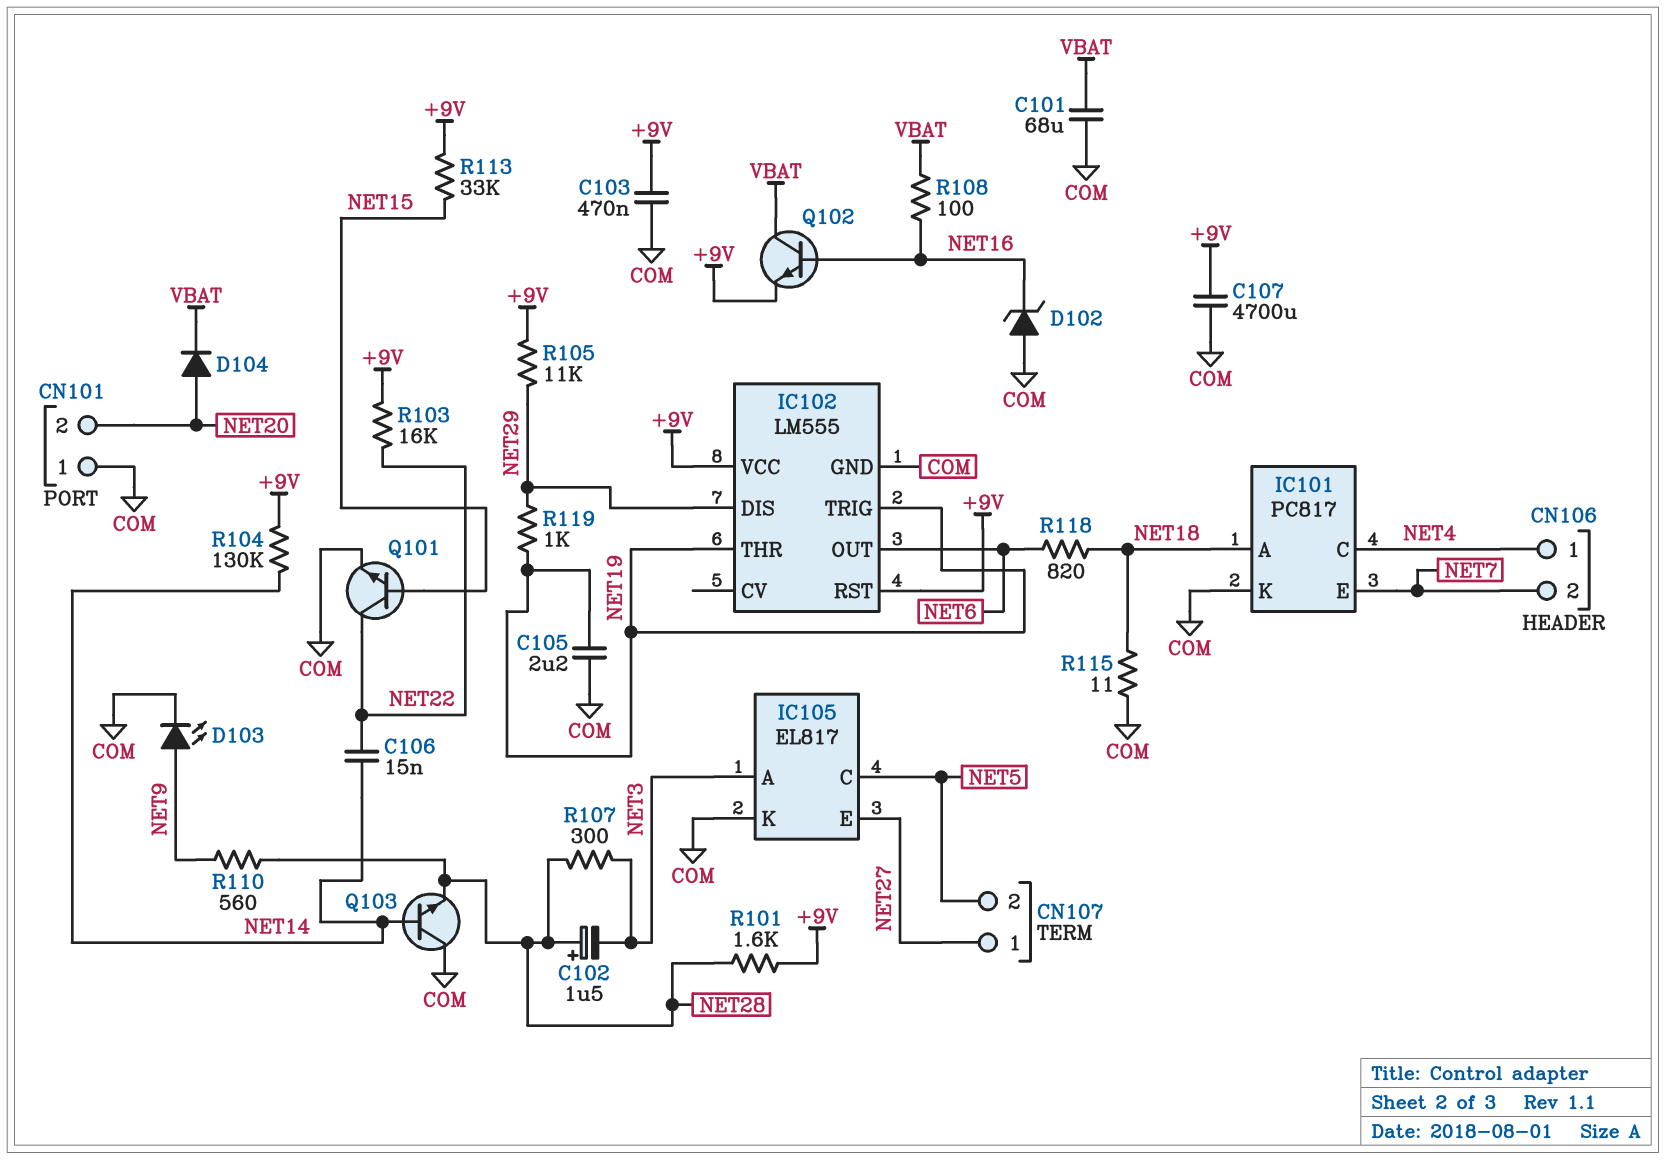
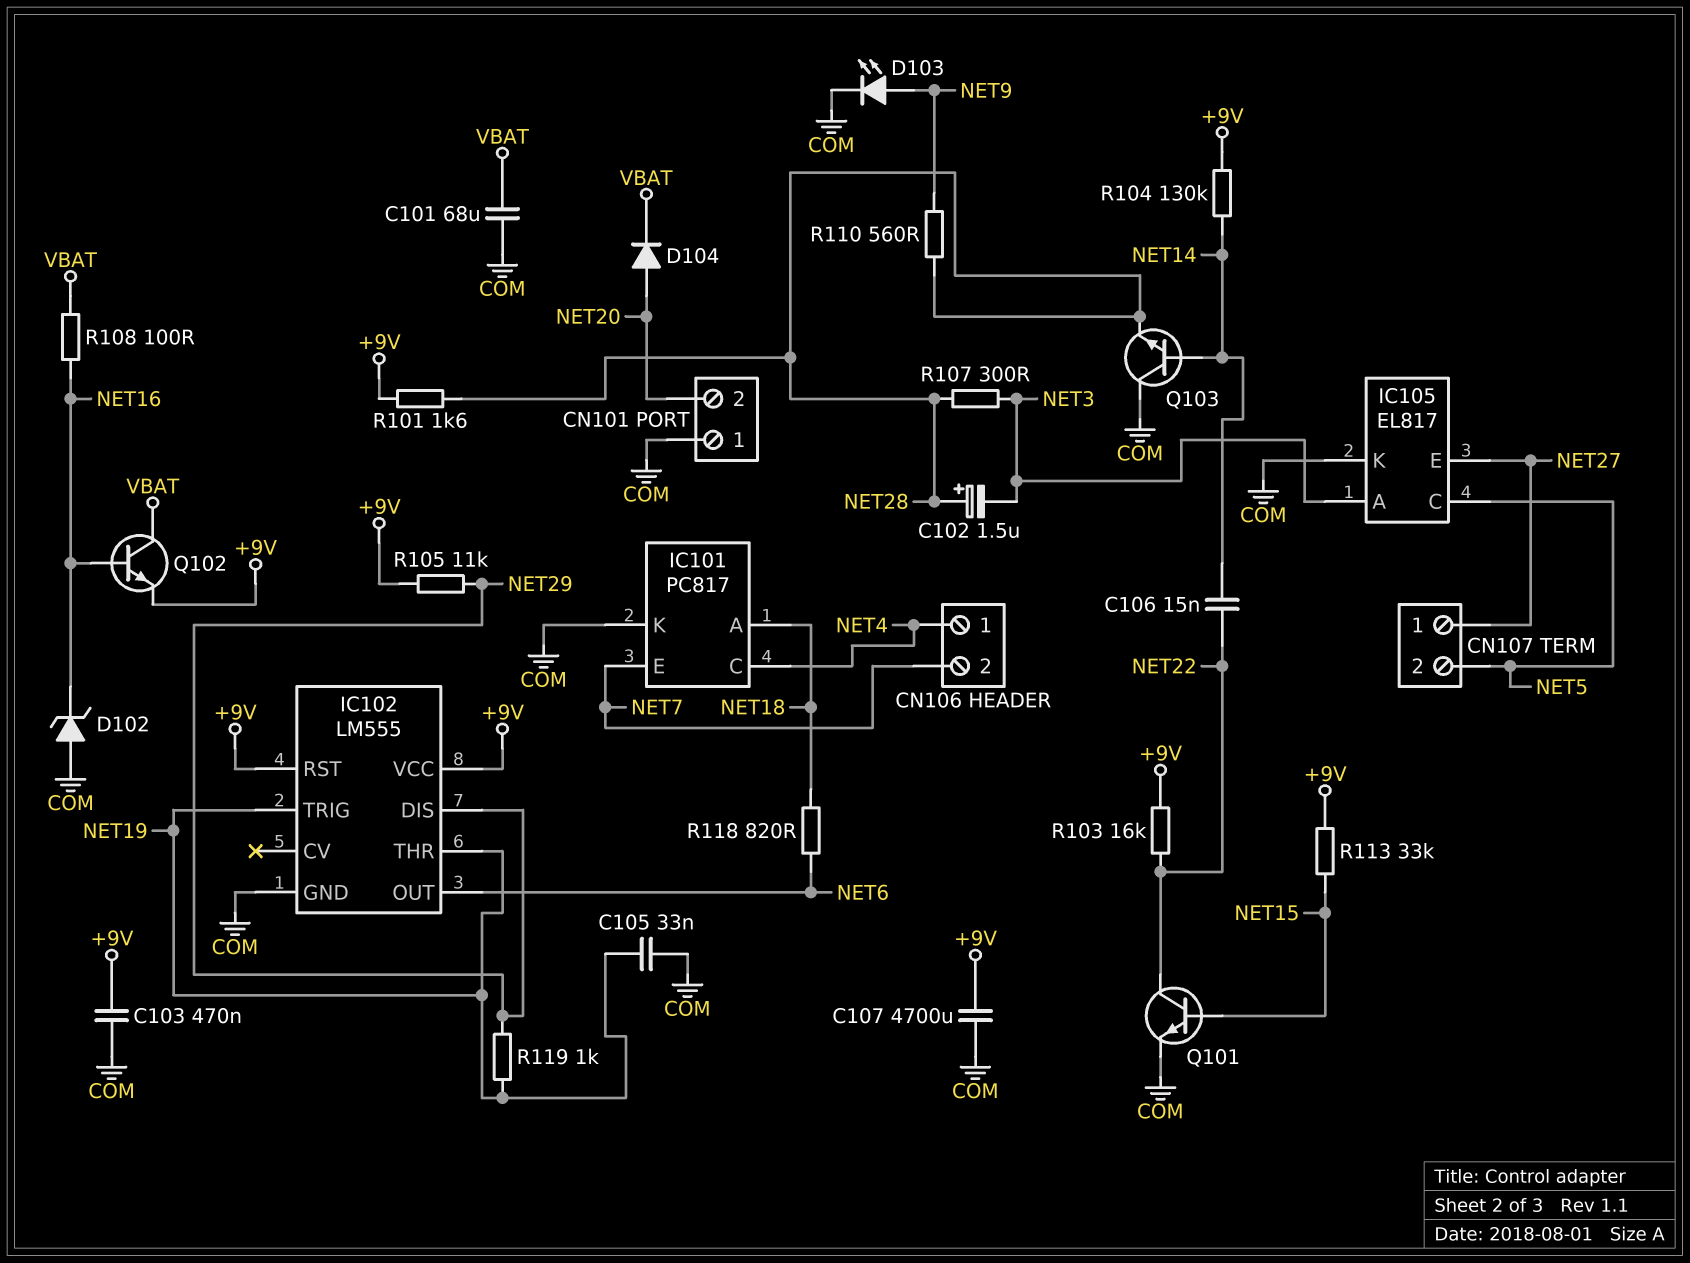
C105: 2.2uF (COM, NET19) -> 33nF (COM, NET19)
R115: 11 (COM, NET18) -> none

